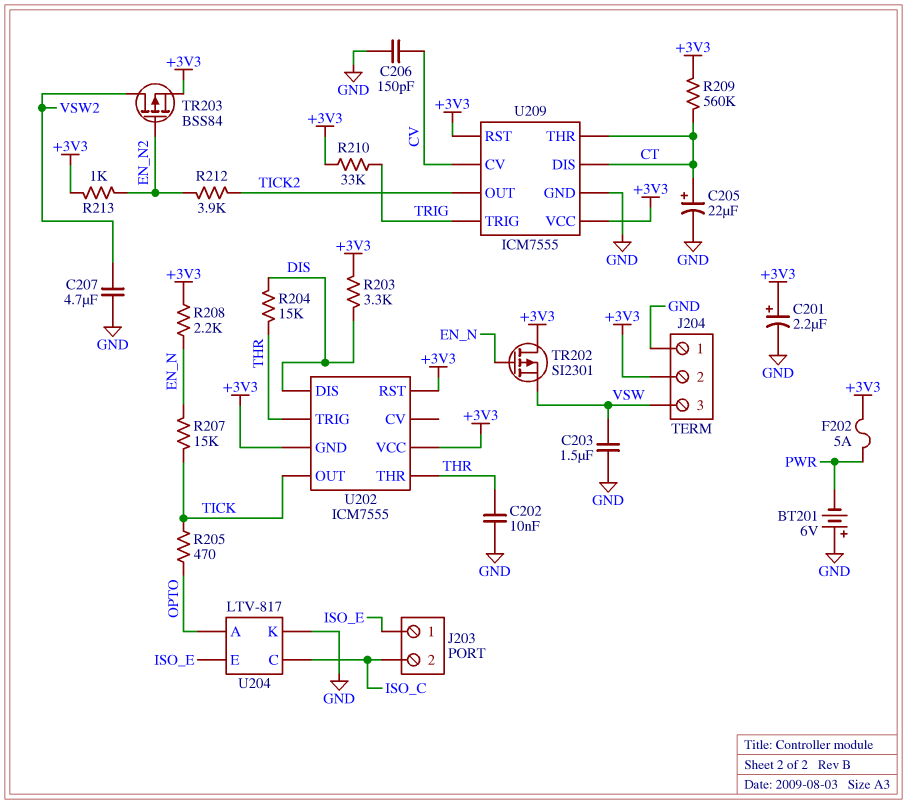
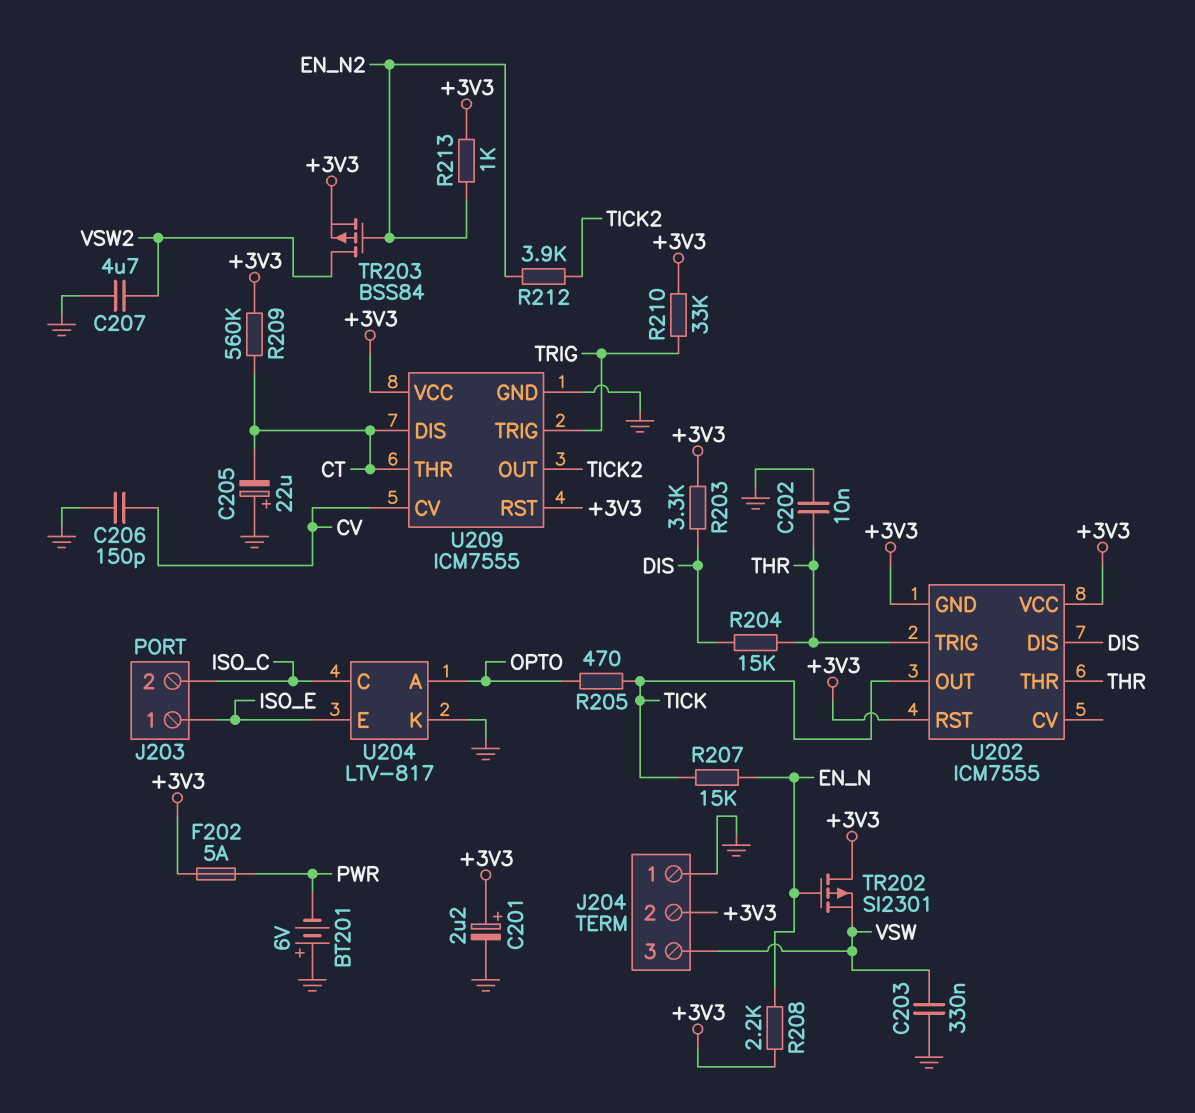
C203: 1.5uF (GND, VSW) -> 330nF (GND, VSW)
C205: 22uF (plus CT, minus GND) -> 22uF (plus GND, minus CT)

